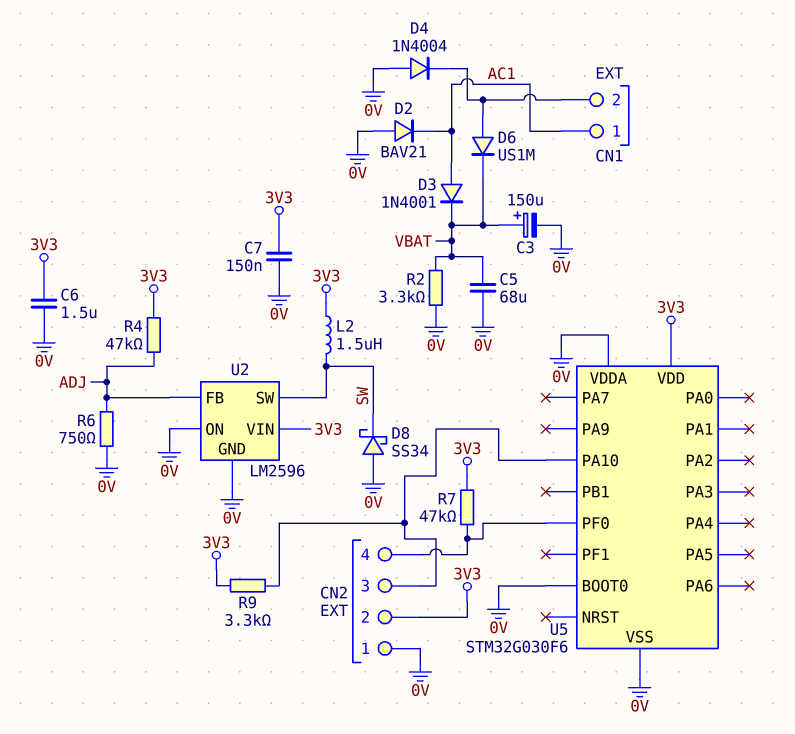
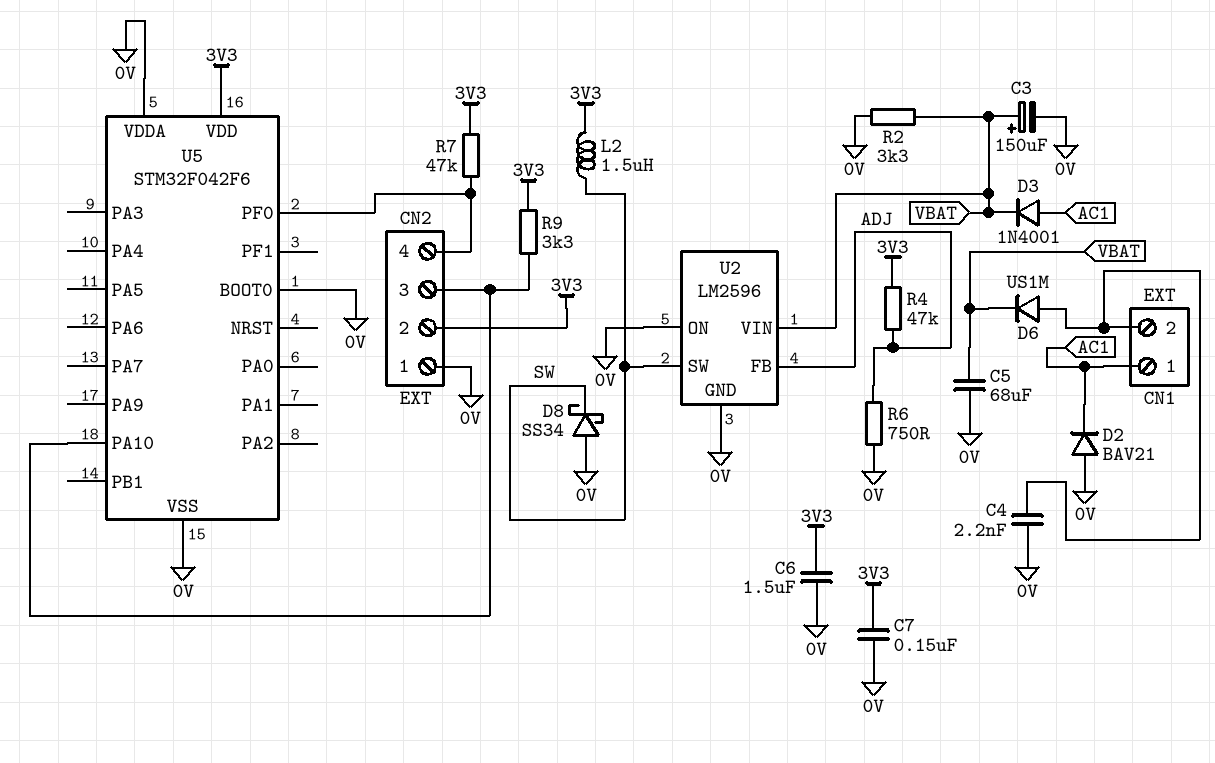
C4: none -> 2.2nF (0V, CN1/2)
D4: diode 1N4004 (A 0V, K CN1/2) -> none
U2 pin VIN: 3V3 -> VBAT
U5: STM32G030F6 -> STM32F042F6

